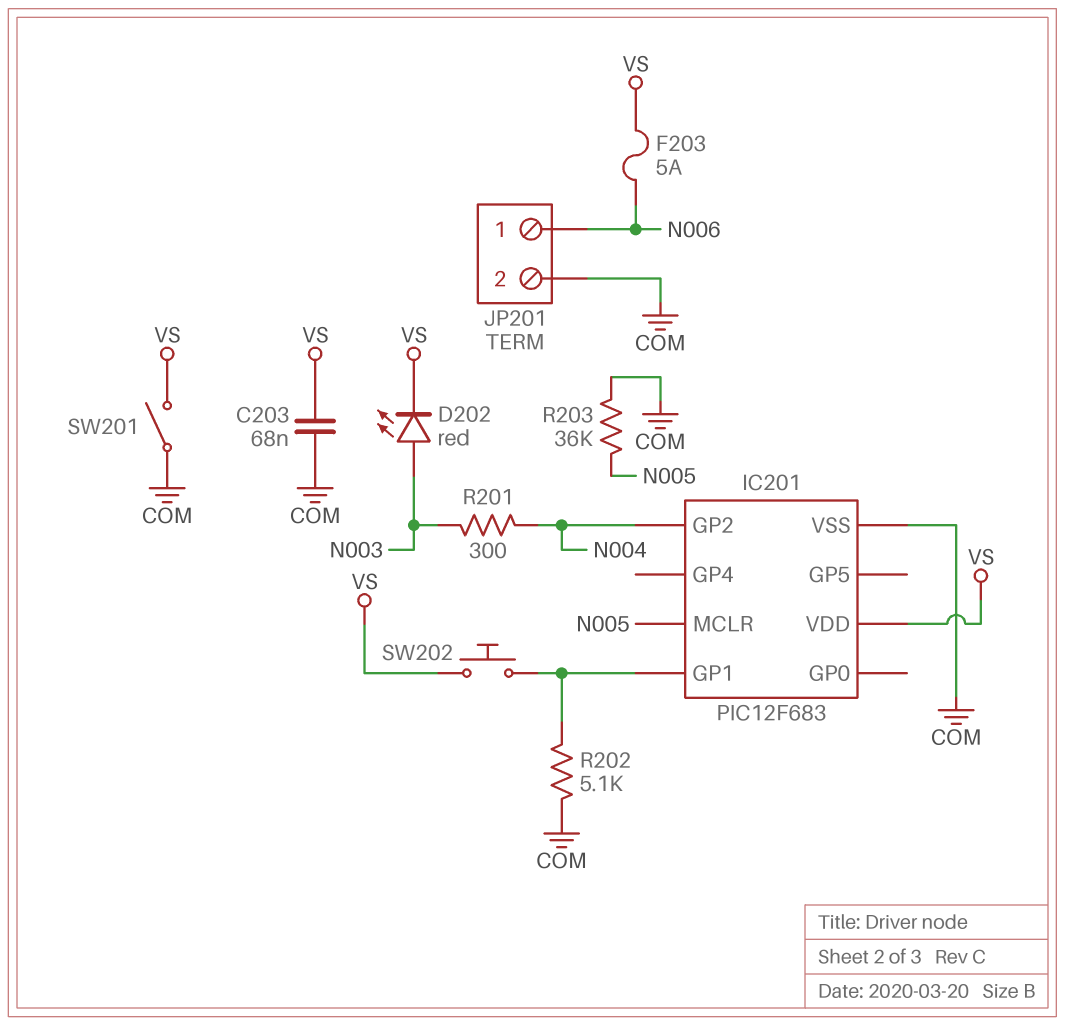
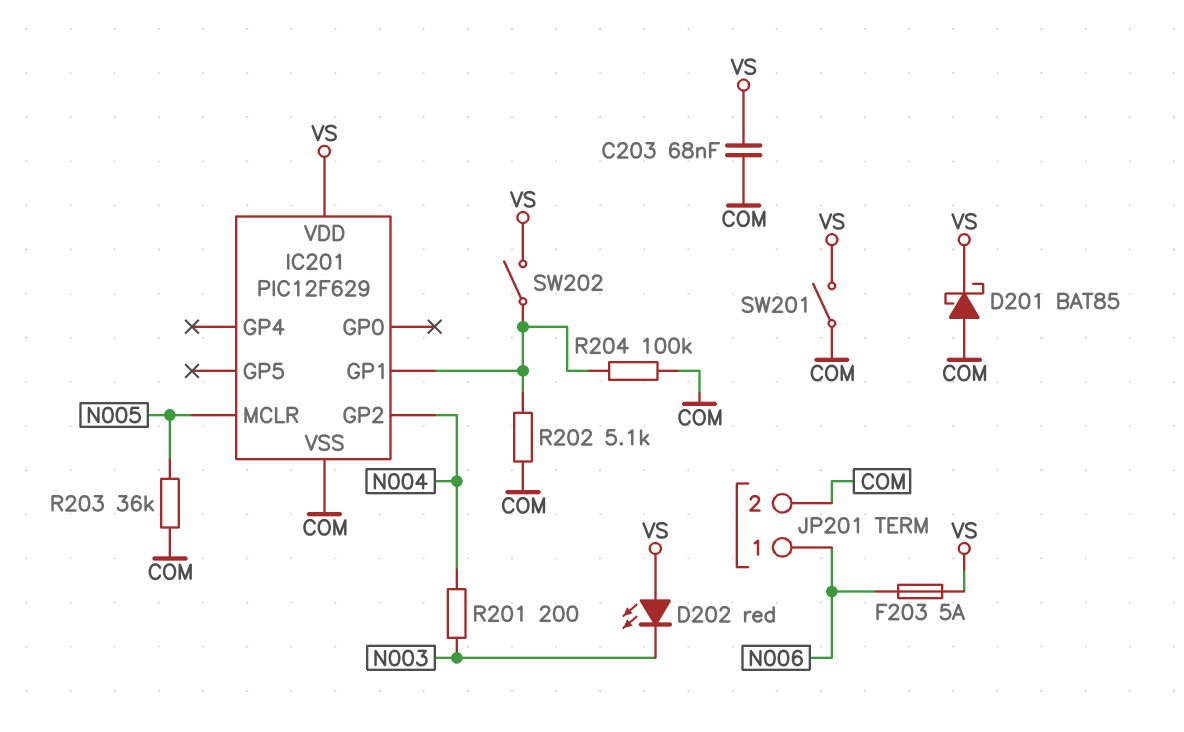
D201: none -> schottky BAT85 (A COM, K VS)
D202: LED red (A N003, K VS) -> LED red (A VS, K N003)
IC201: PIC12F683 -> PIC12F629
R201: 300 (N003, N004) -> 200 (N003, N004)
R204: none -> 100k (COM, IC201/GP1)
SW202: button (IC201/GP1, VS) -> switch (IC201/GP1, VS)

